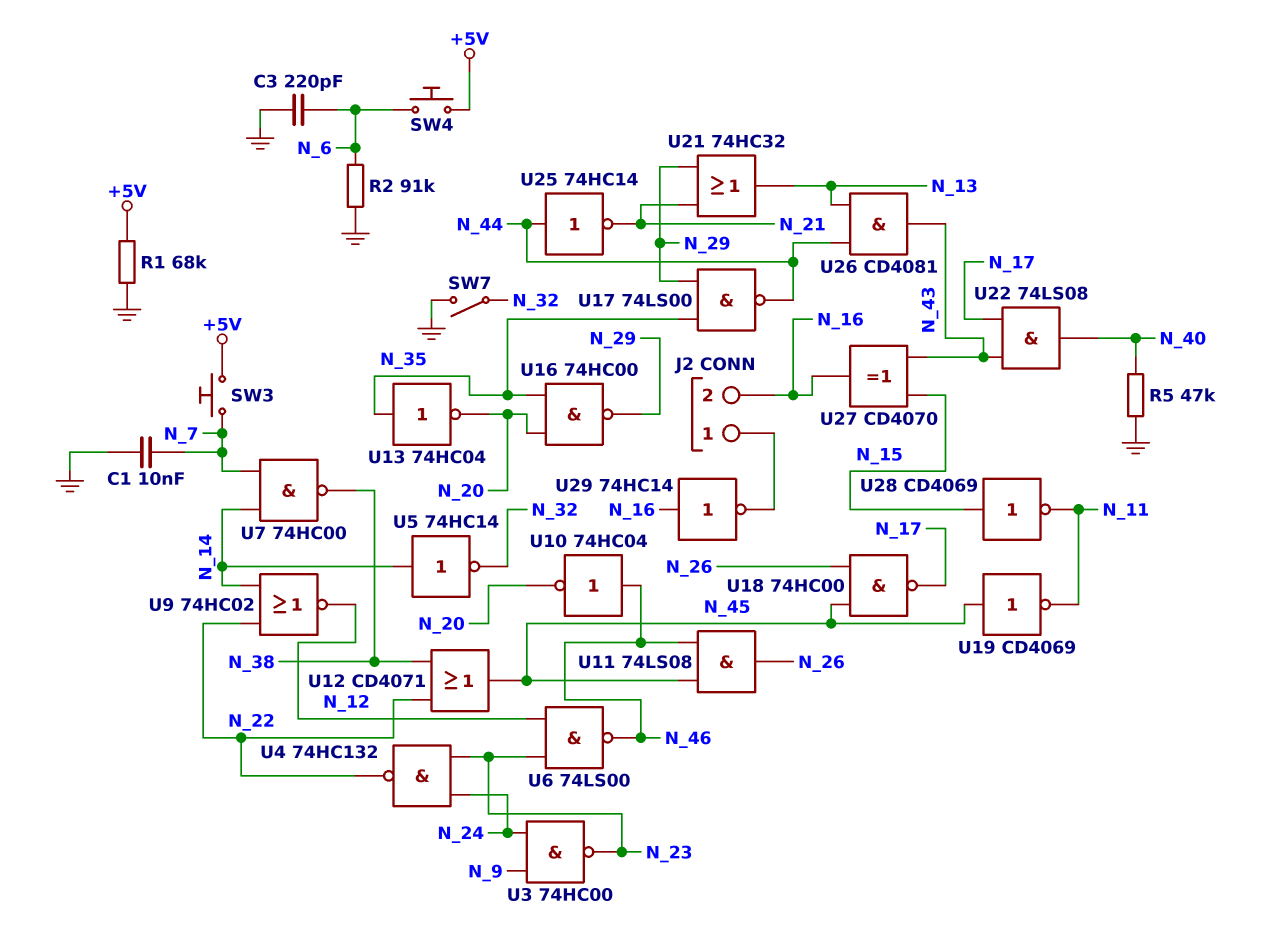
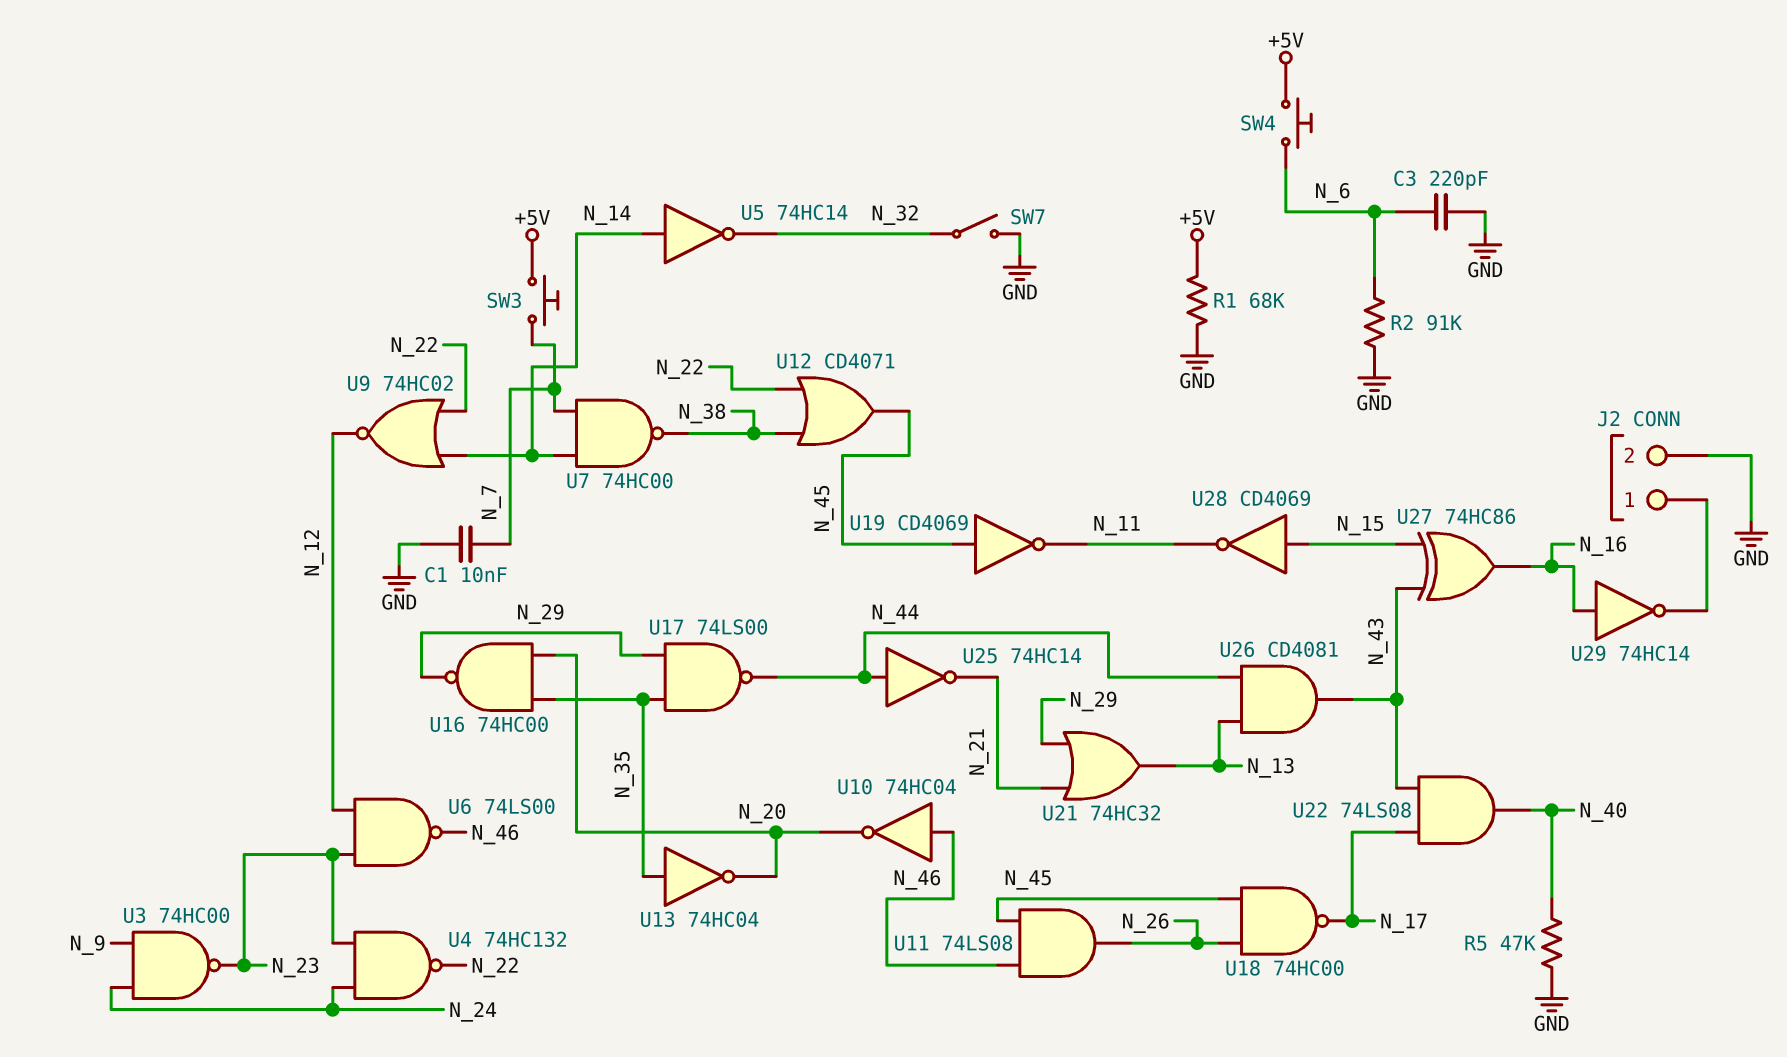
J2 pin 2: N_16 -> GND
U27: XOR CD4070 (in N_15, in N_43, out N_16) -> XOR 74HC86 (in N_15, in N_43, out N_16)

